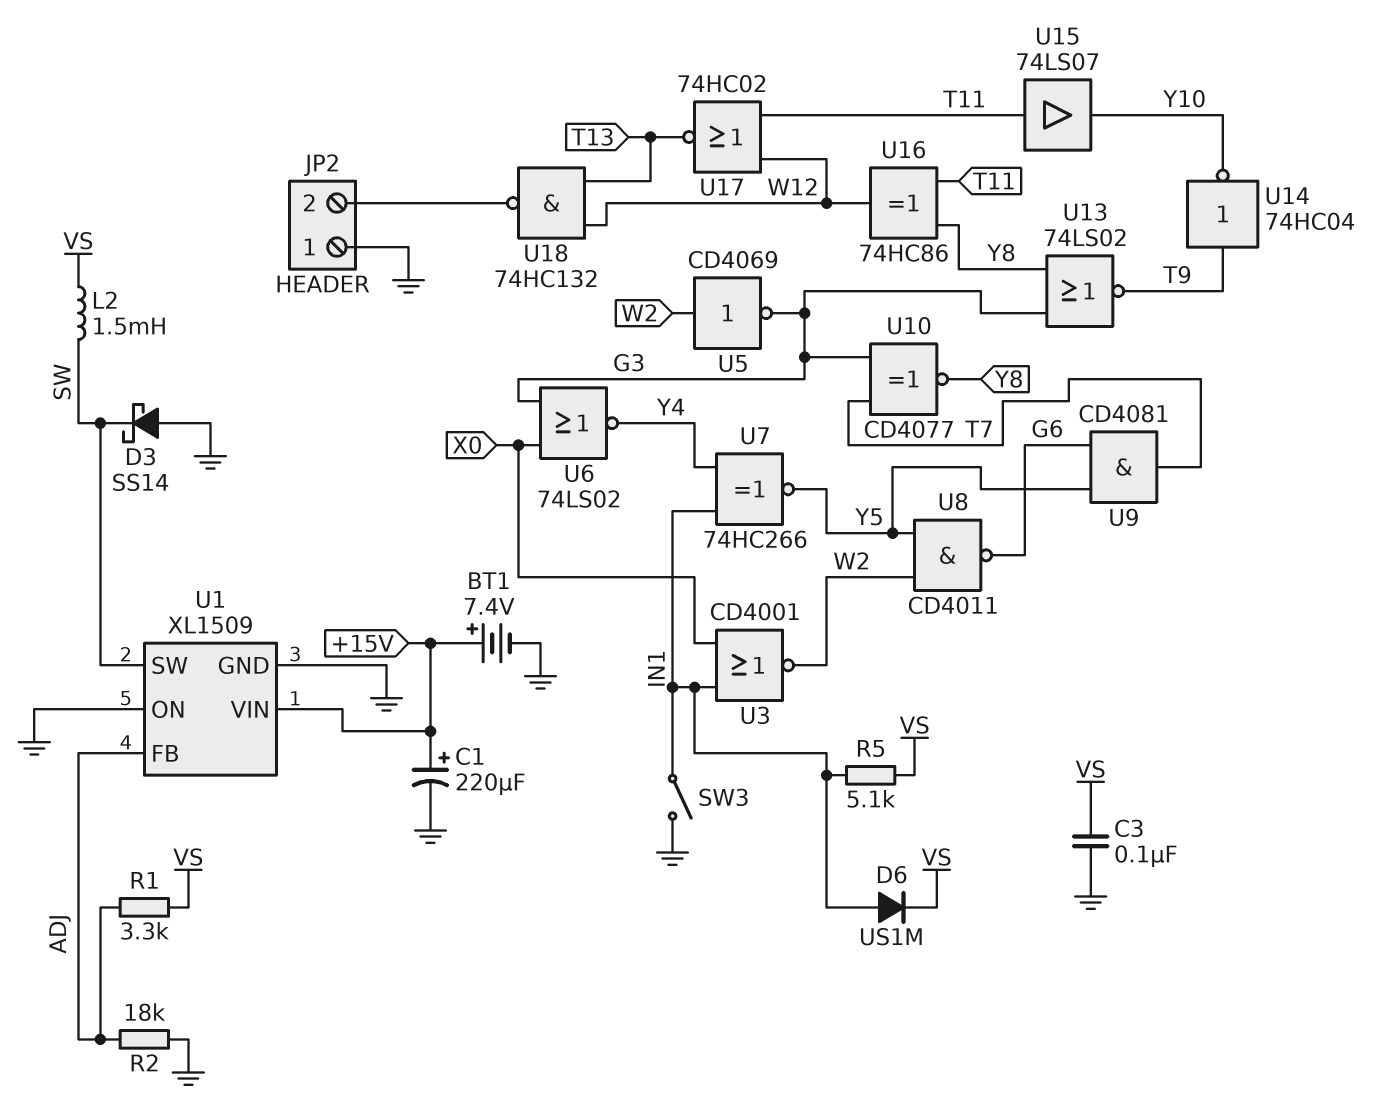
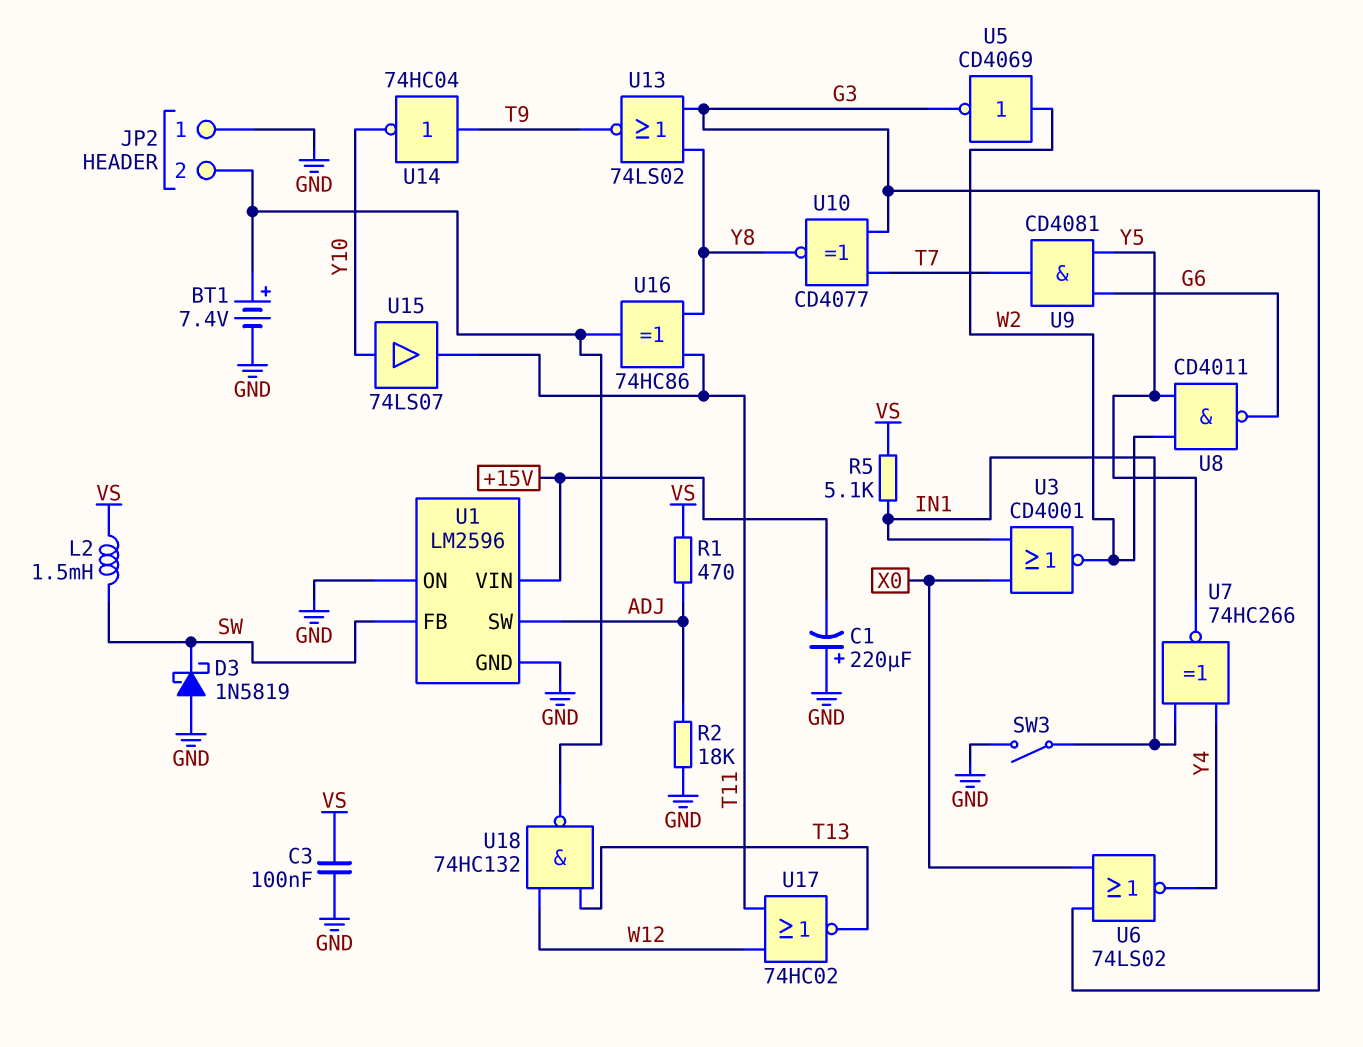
BT1: 7.4V (plus +15V, minus GND) -> 7.4V (plus JP2/2, minus GND)
C1: 220uF (plus +15V, minus GND) -> 220uF (plus GND, minus +15V)
D3: schottky SS14 (A GND, K SW) -> schottky 1N5819 (A GND, K SW)
D6: diode US1M (A IN1, K VS) -> none
R1: 3.3k (ADJ, VS) -> 470 (ADJ, VS)
U1: XL1509 -> LM2596
U1 pin FB: ADJ -> SW
U1 pin SW: SW -> ADJ
U15: buffer 74LS07 (in T11, out Y10) -> buffer 74LS07 (in Y10, out T11)
U16: XOR 74HC86 (in T11, in Y8, out W12) -> XOR 74HC86 (in T11, in Y8, out JP2/2)

